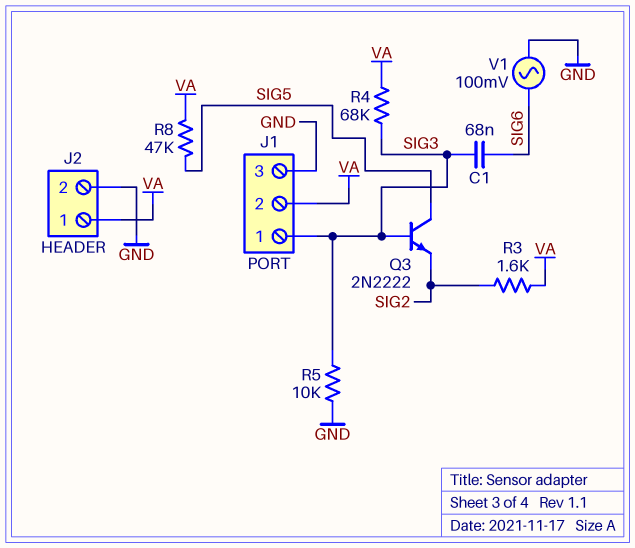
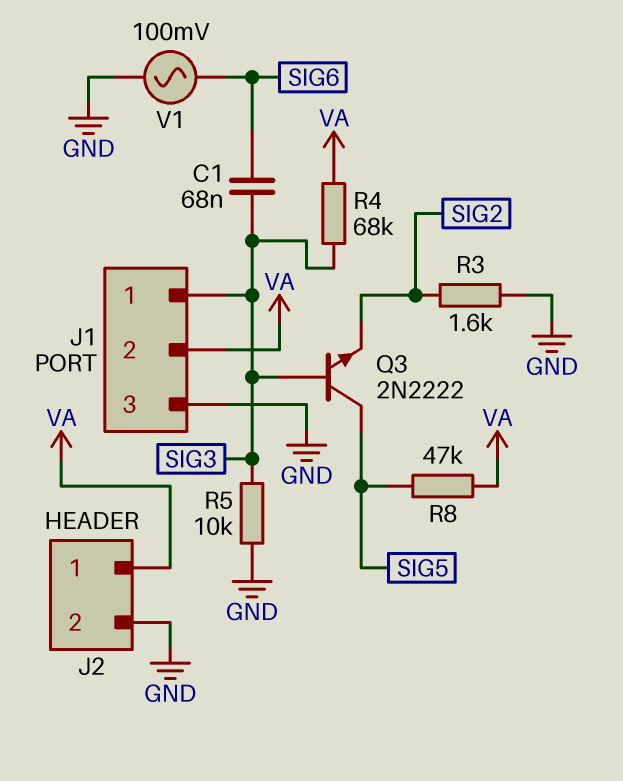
R3: 1.6k (SIG2, VA) -> 1.6k (GND, SIG2)

